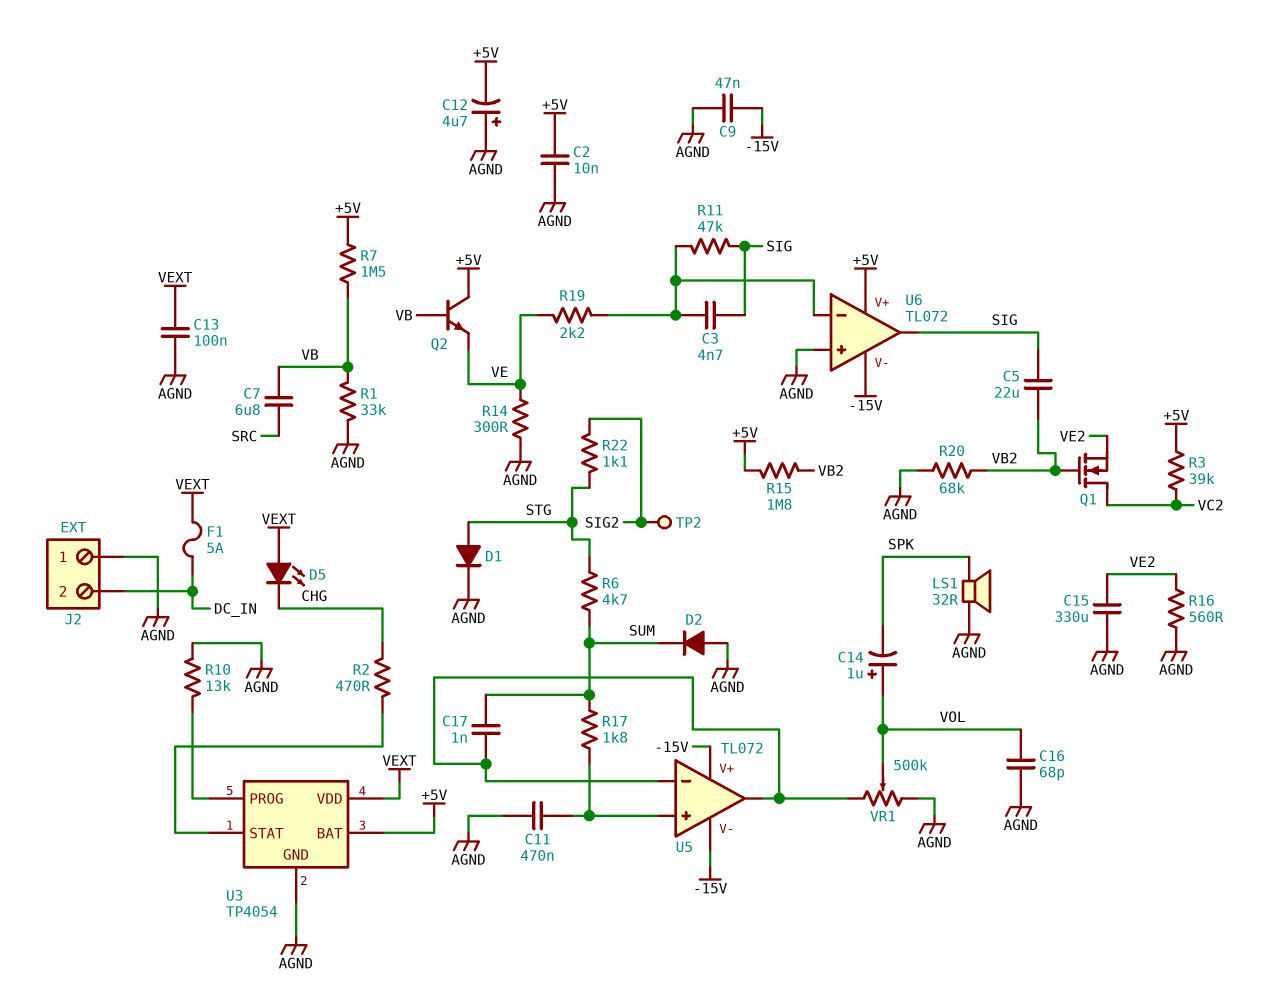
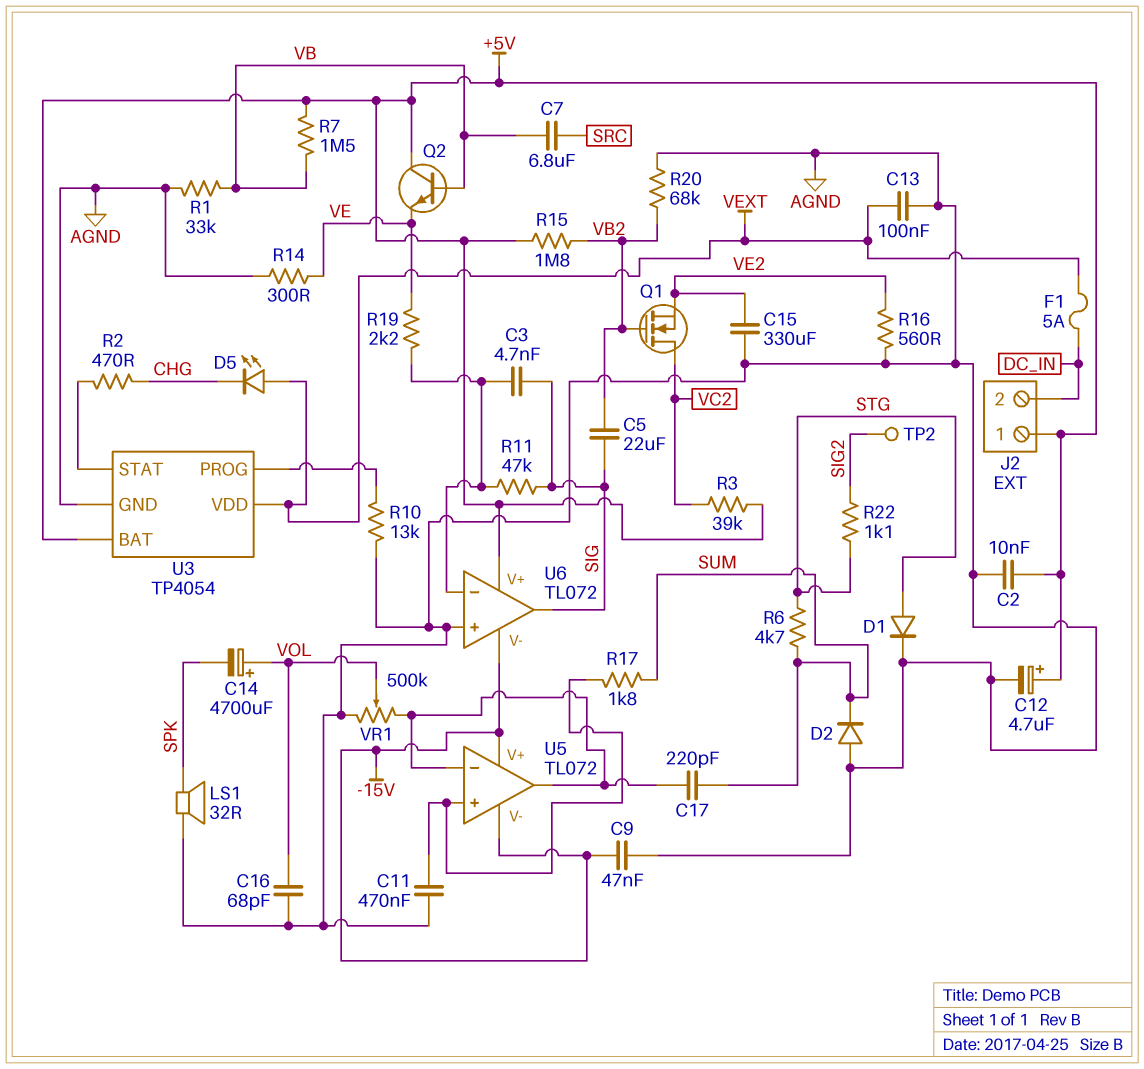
C12: 4.7uF (plus AGND, minus +5V) -> 4.7uF (plus +5V, minus AGND)
C14: 1uF (plus VOL, minus SPK) -> 4700uF (plus VOL, minus SPK)
C17: 1nF (SUM, U5/in-) -> 220pF (SUM, U5/in-)
J2 pin 1: AGND -> +5V

